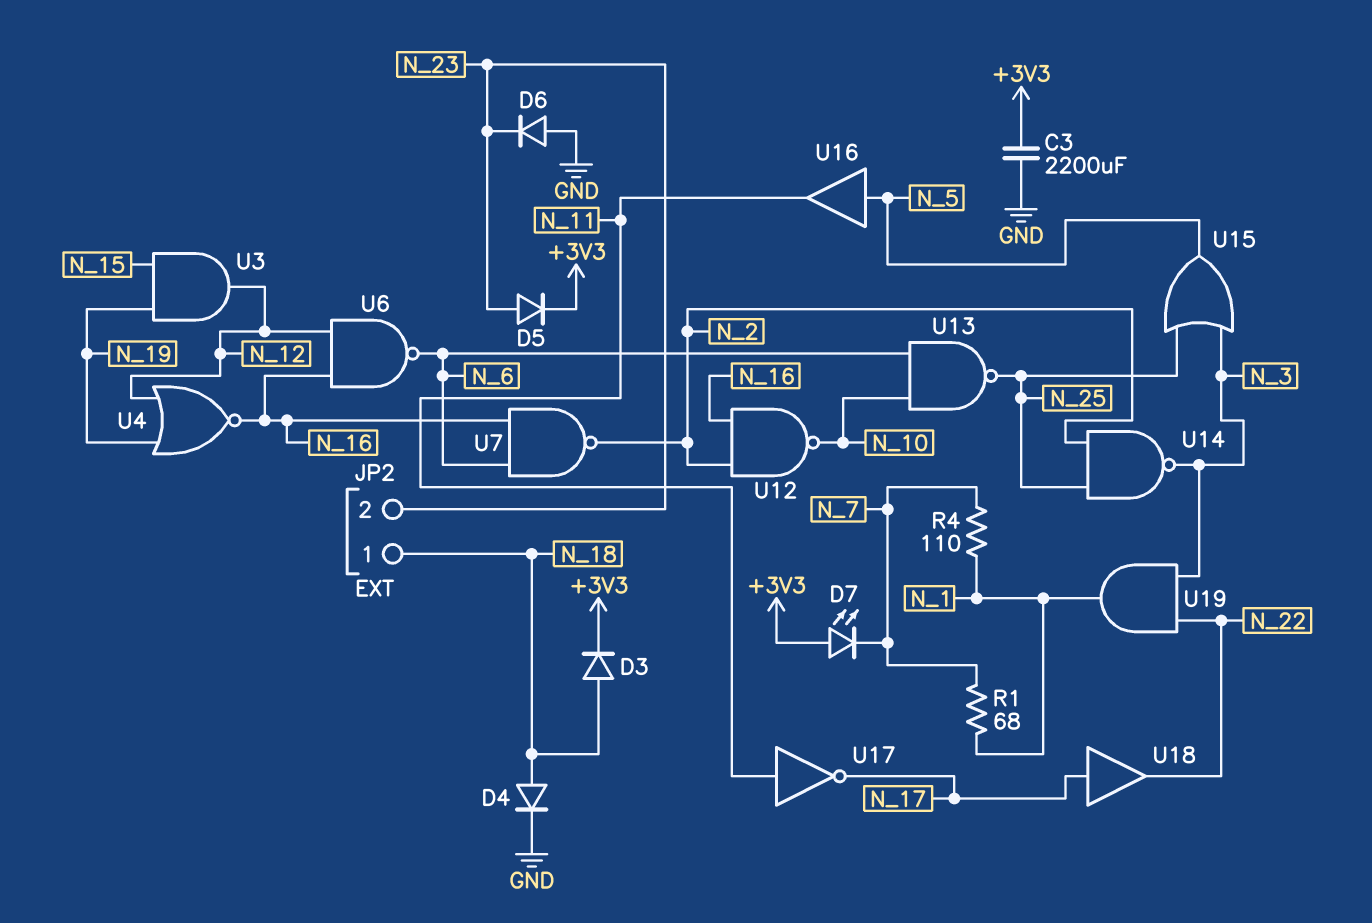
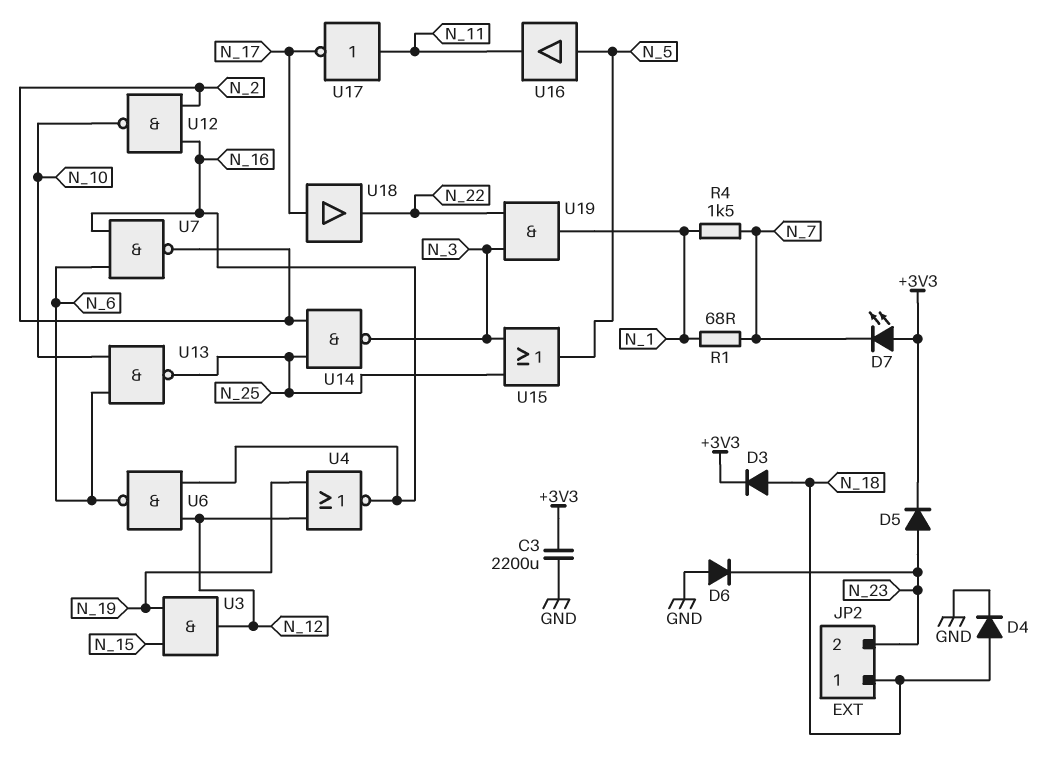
R4: 110 (N_1, N_7) -> 1.5k (N_1, N_7)

